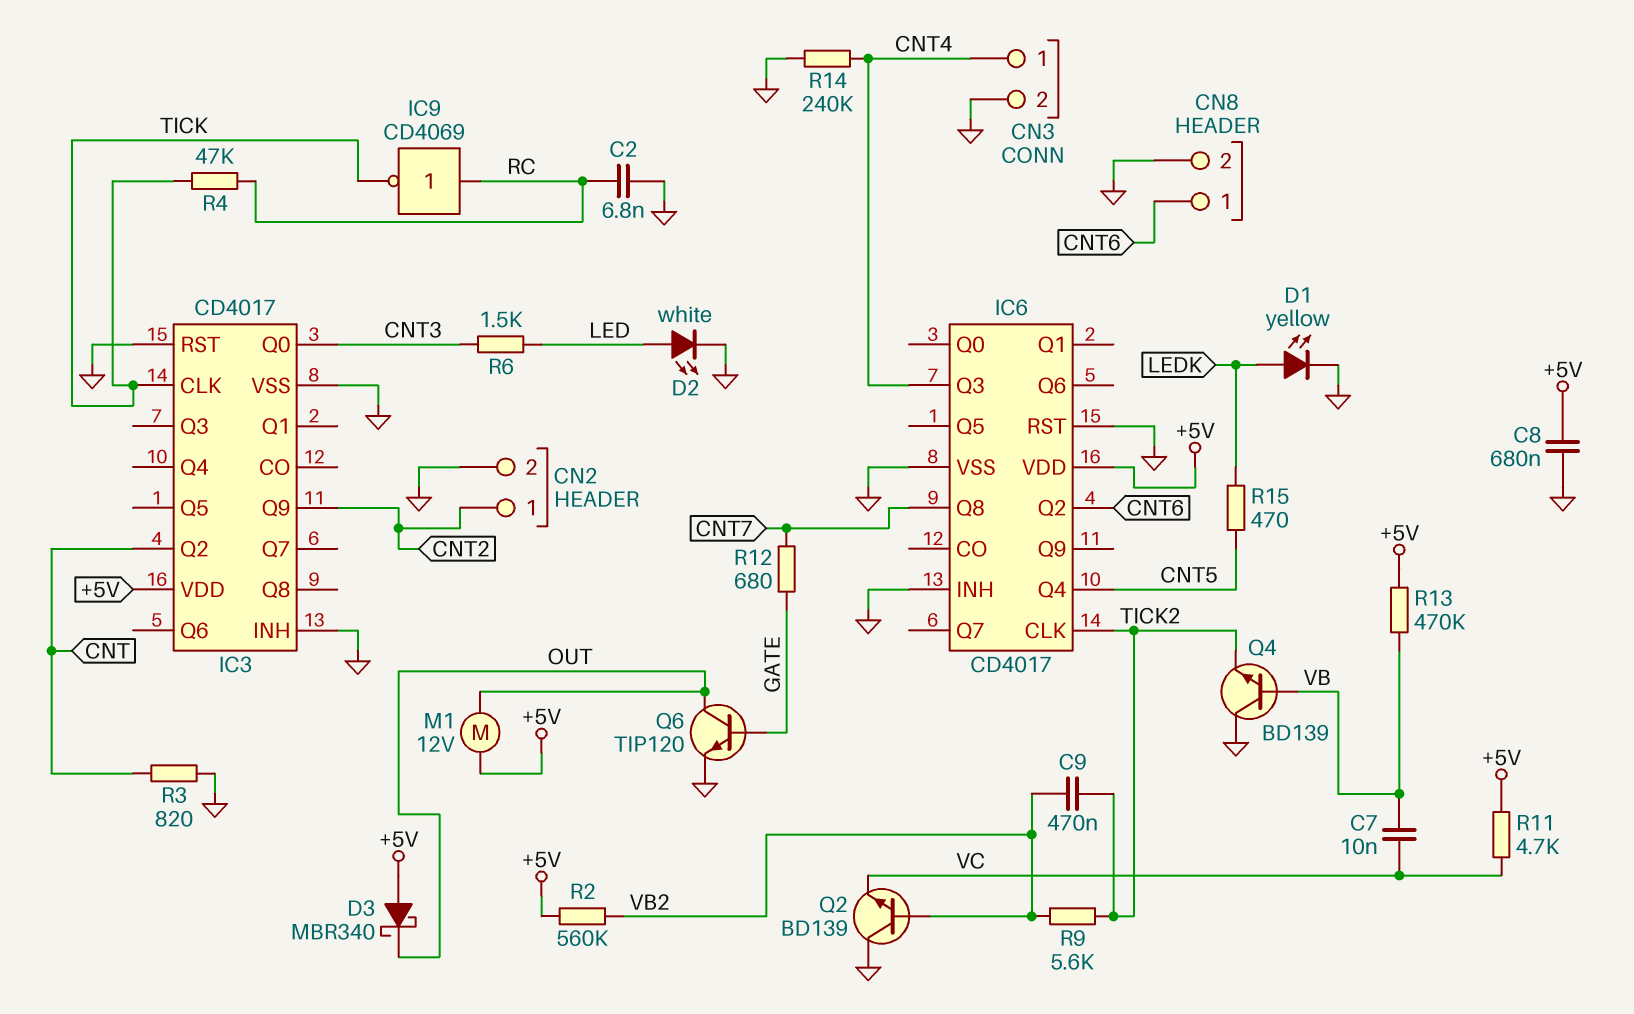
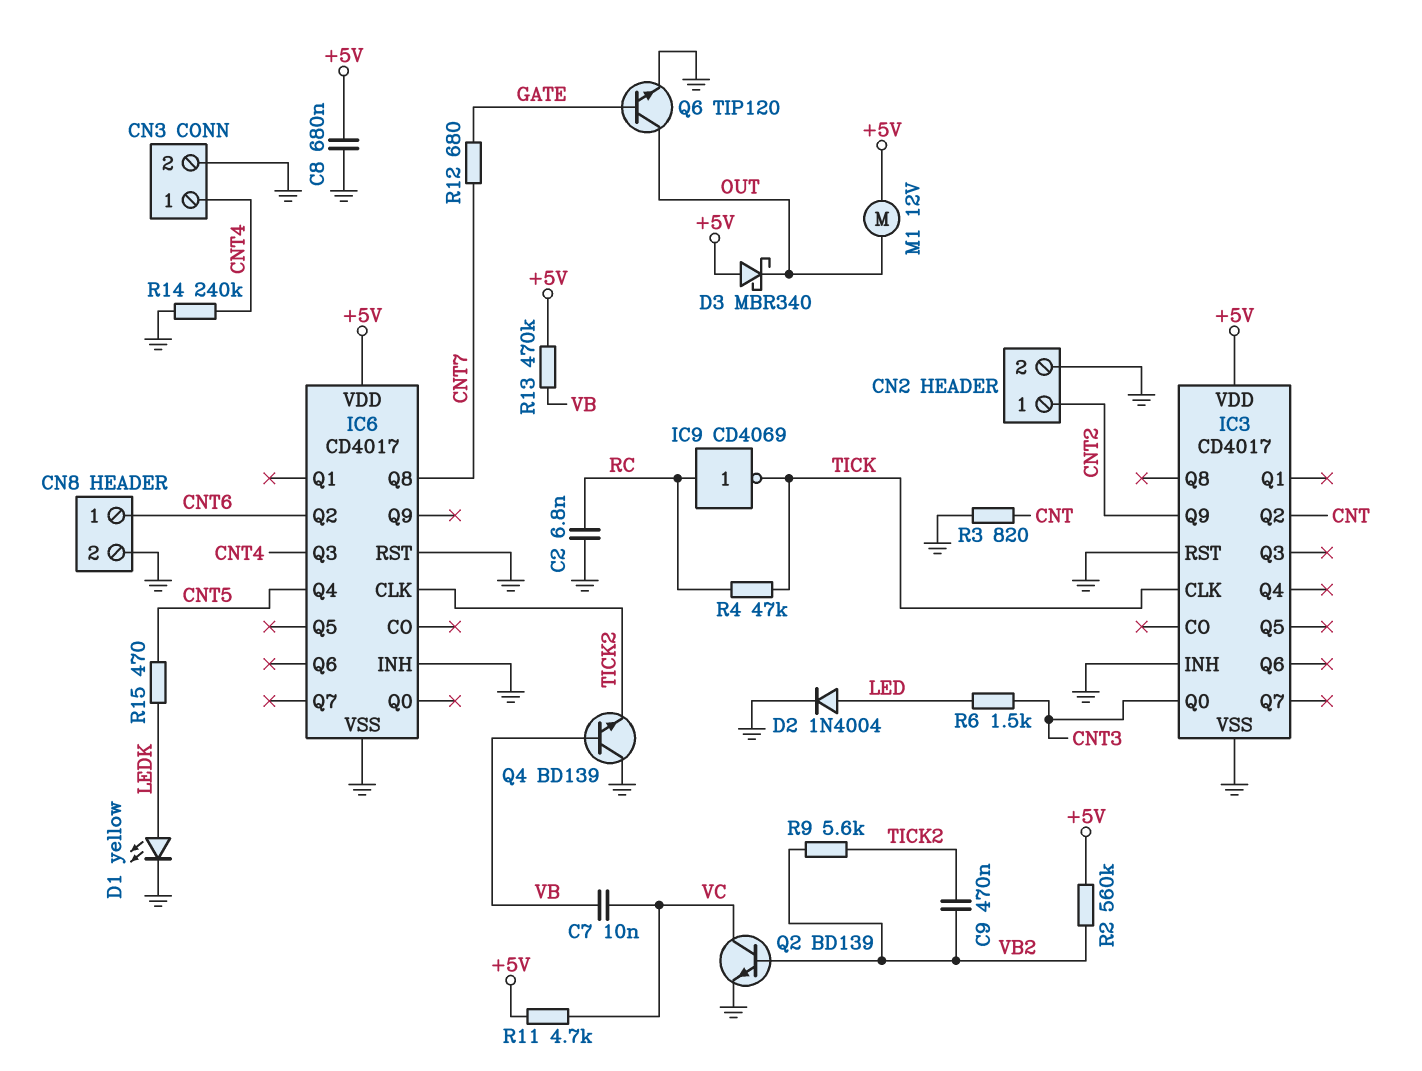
D2: LED white (A LED, K GND) -> diode 1N4004 (A LED, K GND)
Q2: NPN BD139 (B VB2, C GND, E VC) -> NPN BD139 (B VB2, C VC, E GND)

